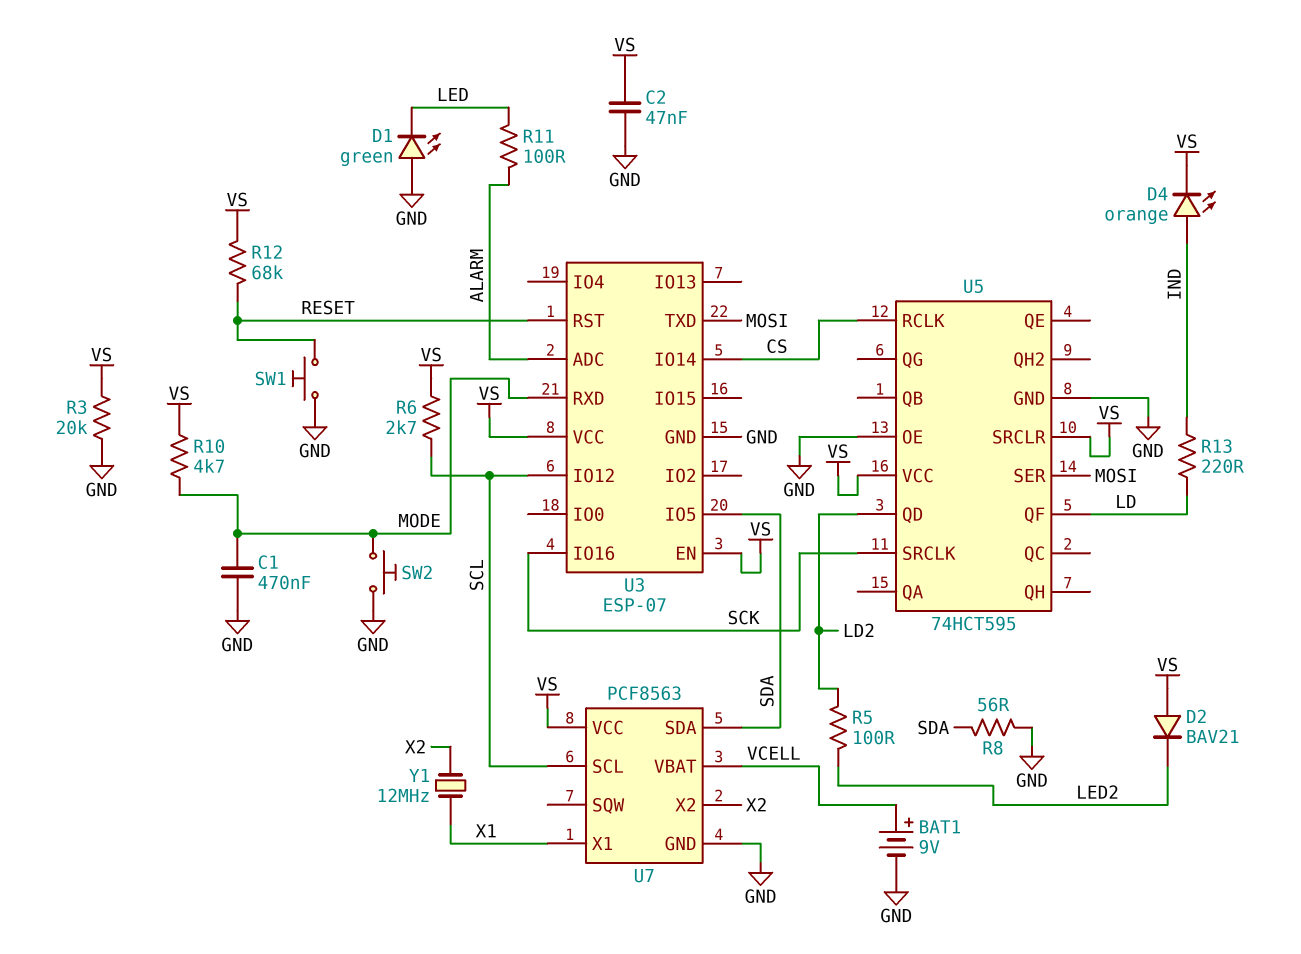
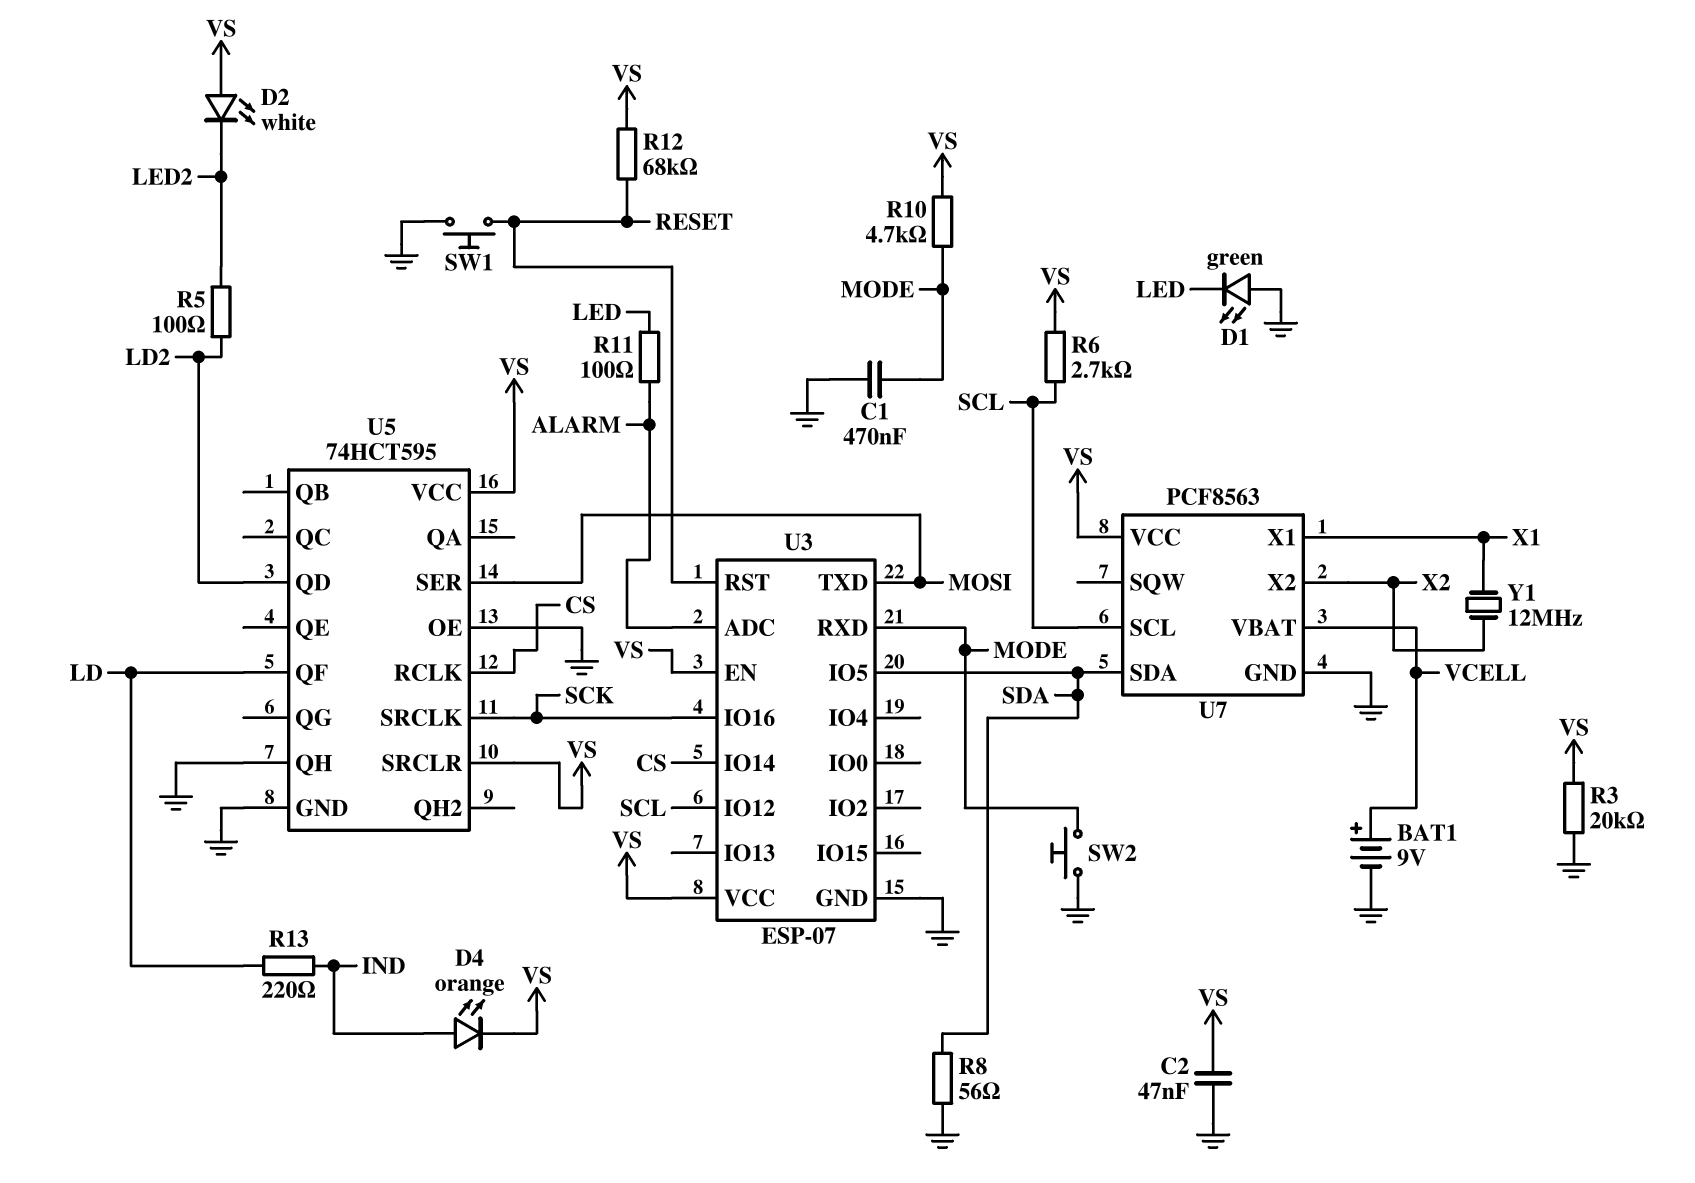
D2: diode BAV21 (A VS, K LED2) -> LED white (A VS, K LED2)
U5 pin QH: none -> GND

